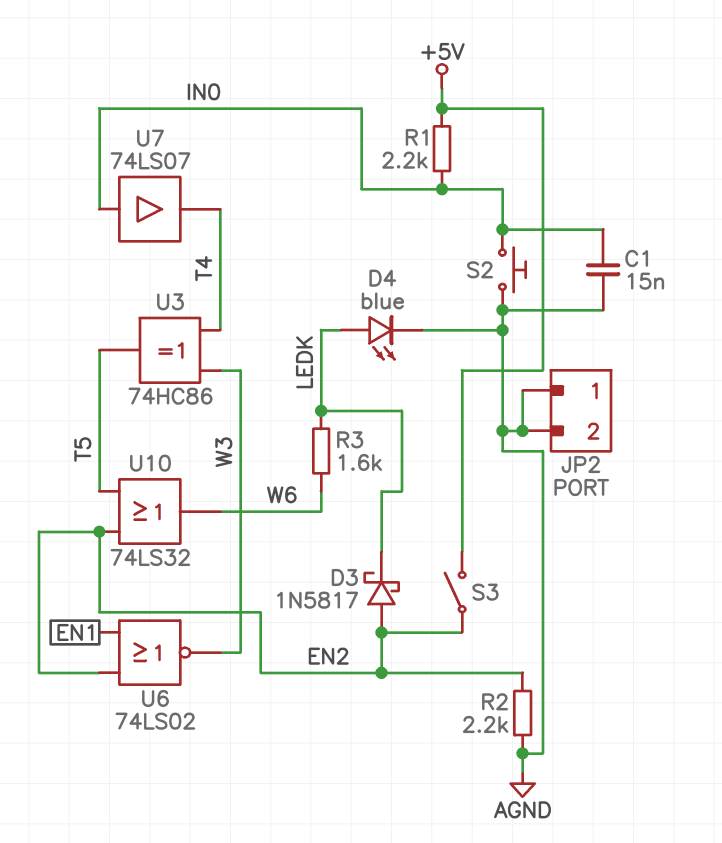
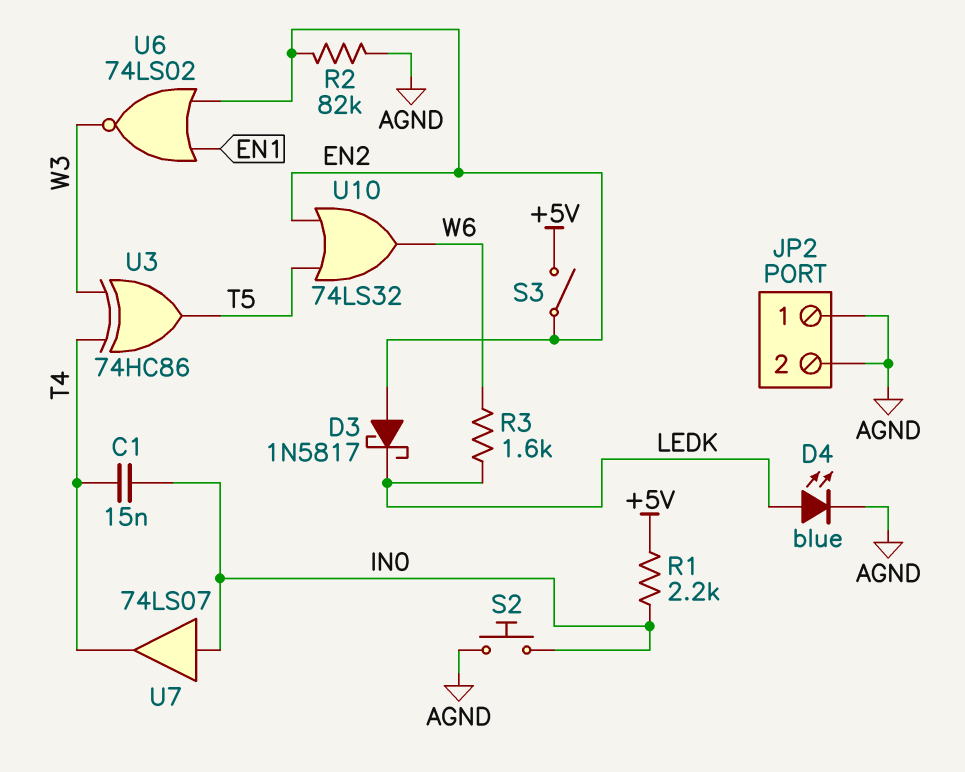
C1: 15nF (AGND, IN0) -> 15nF (IN0, T4)
R2: 2.2k (AGND, EN2) -> 82k (AGND, EN2)

